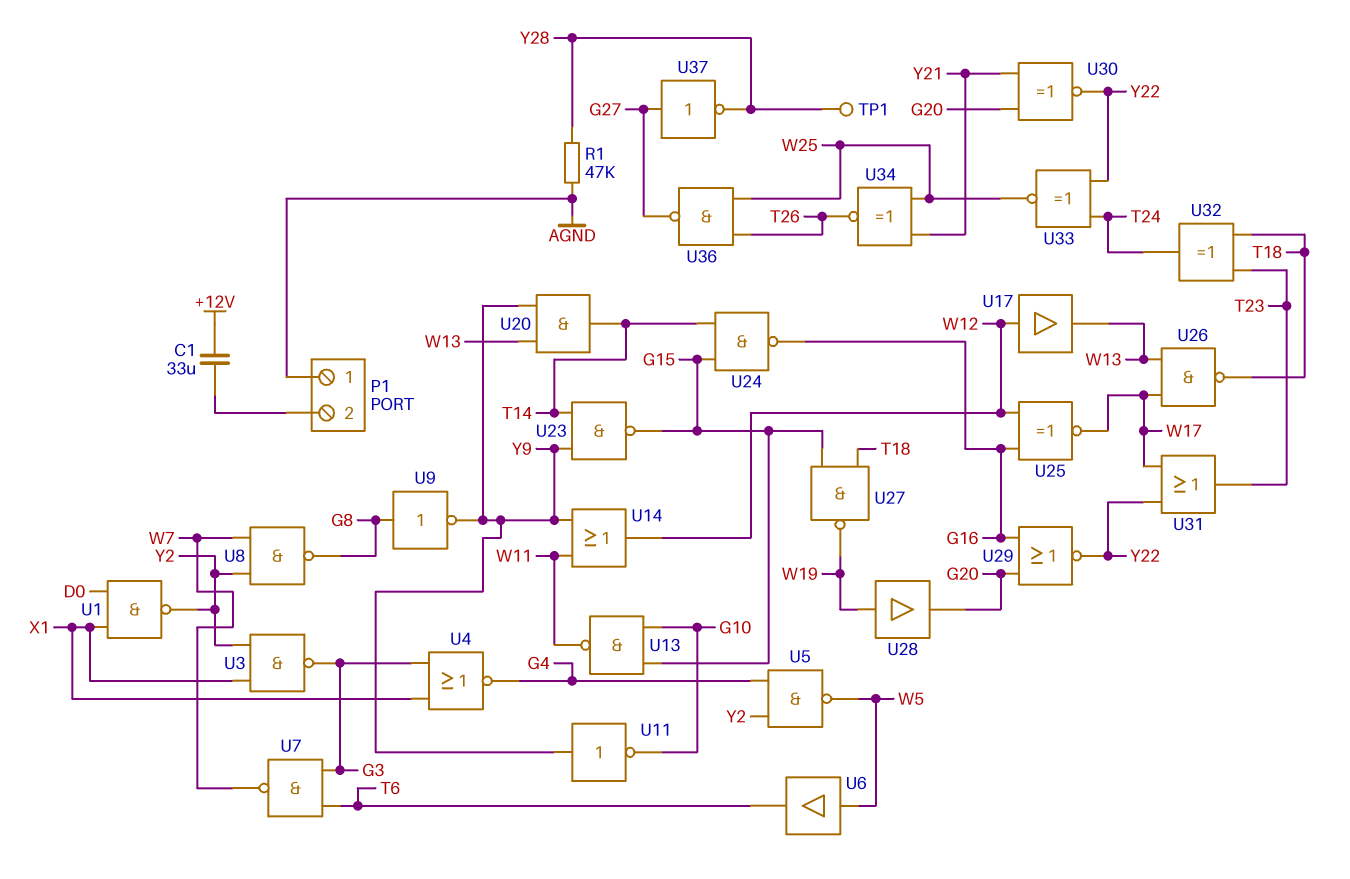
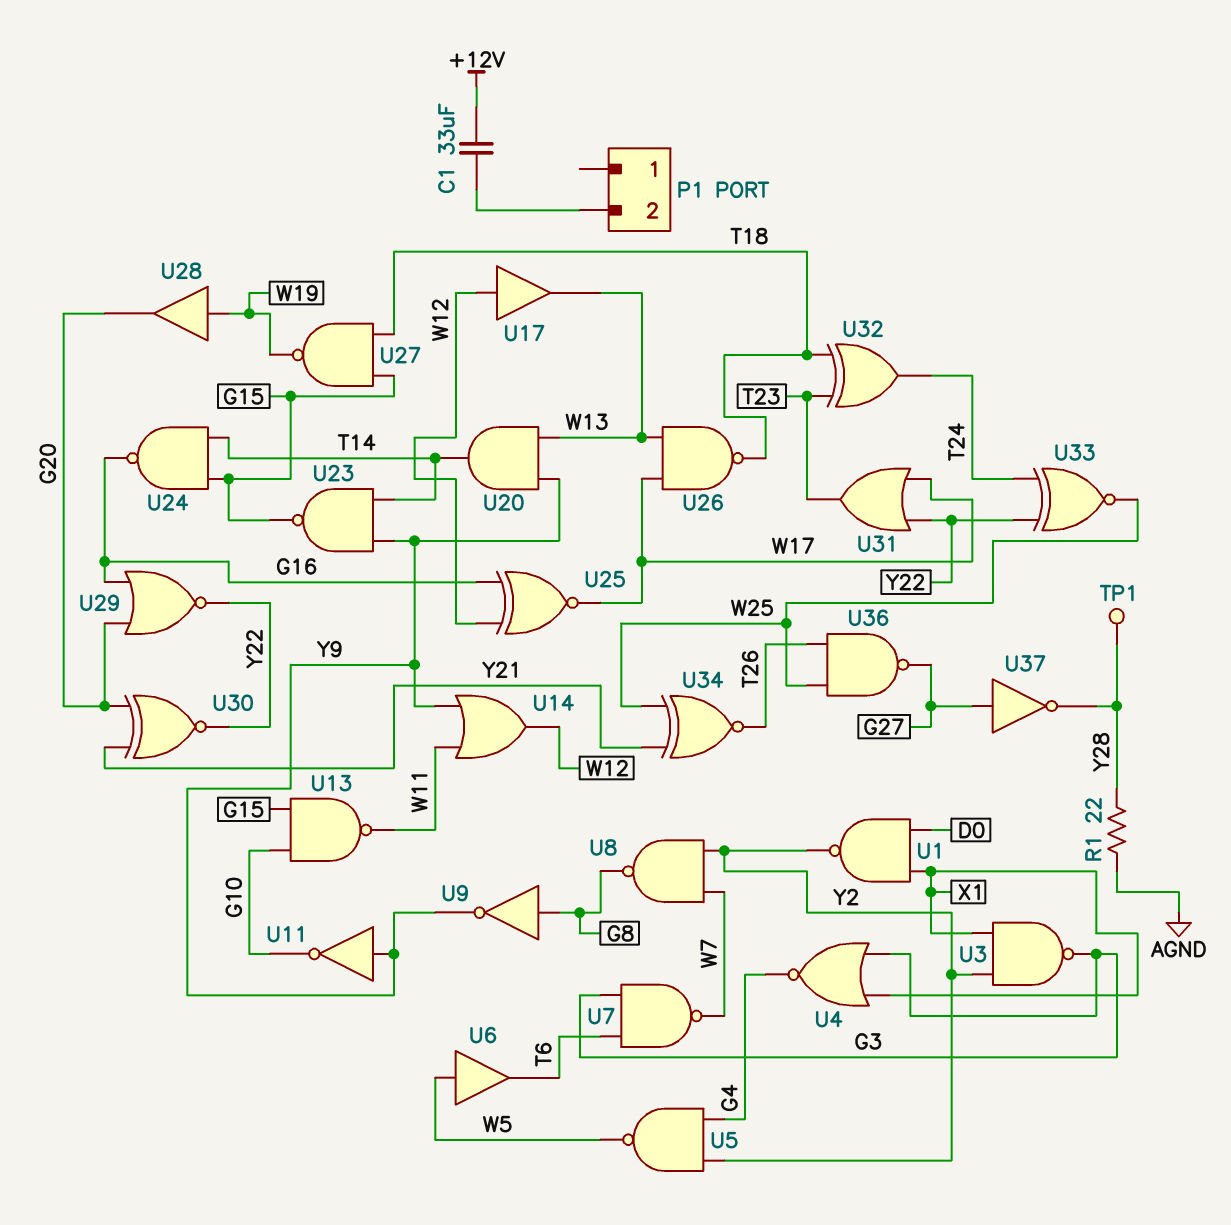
P1 pin 1: AGND -> none
R1: 47k (AGND, Y28) -> 22 (AGND, Y28)

